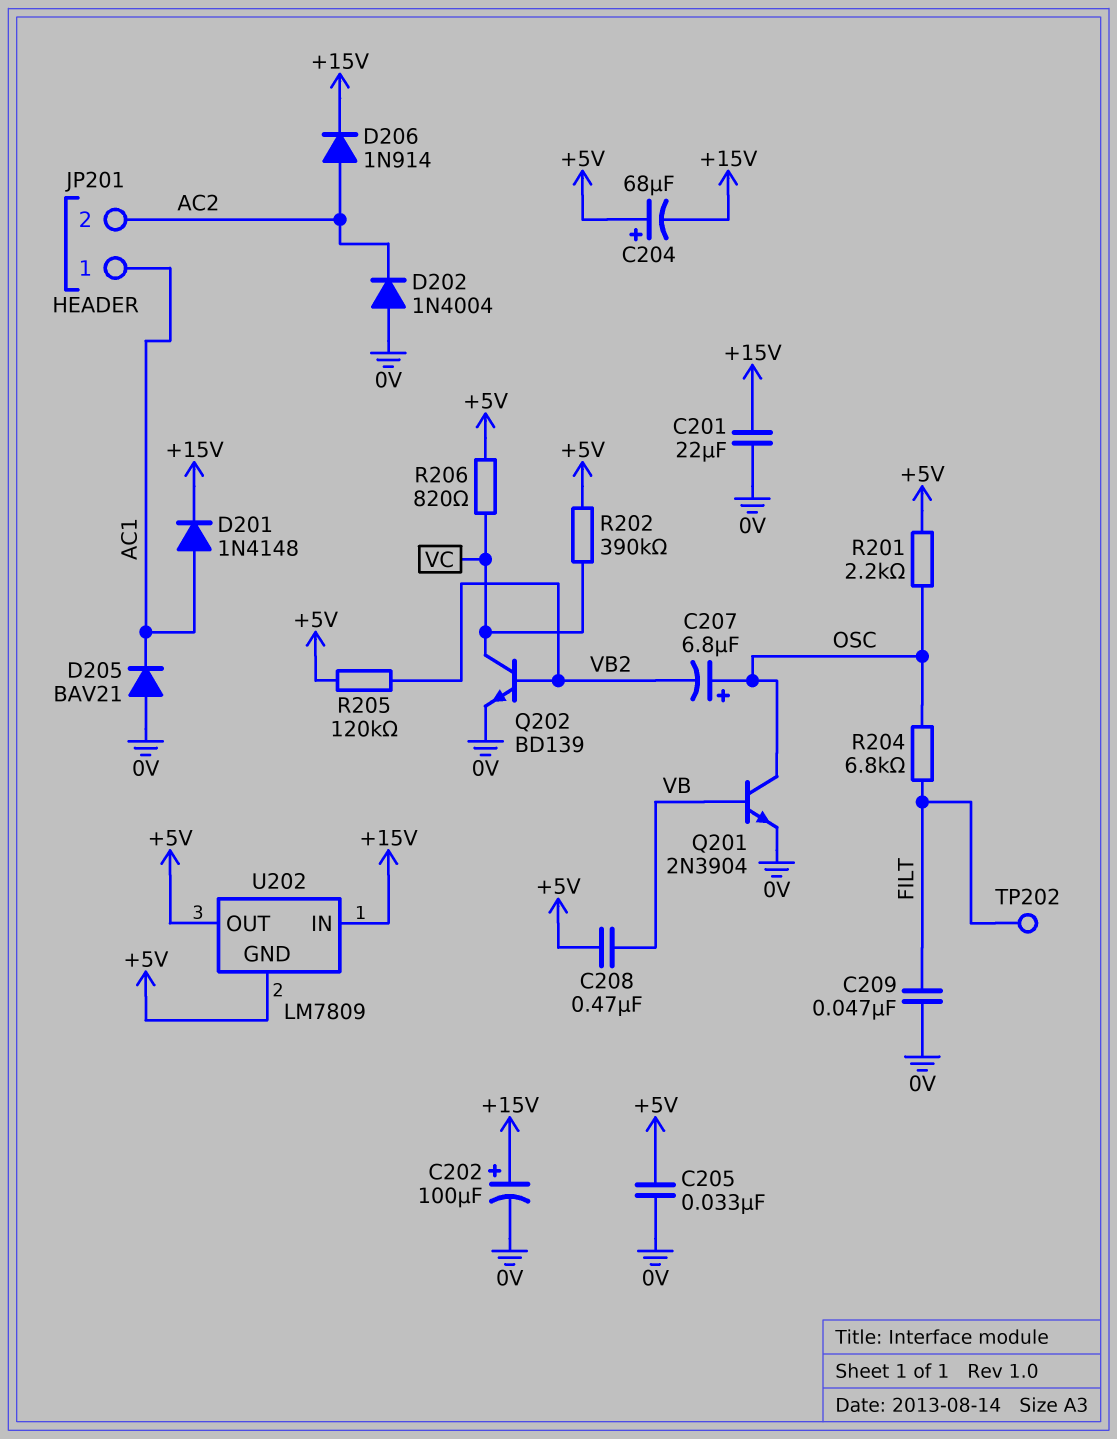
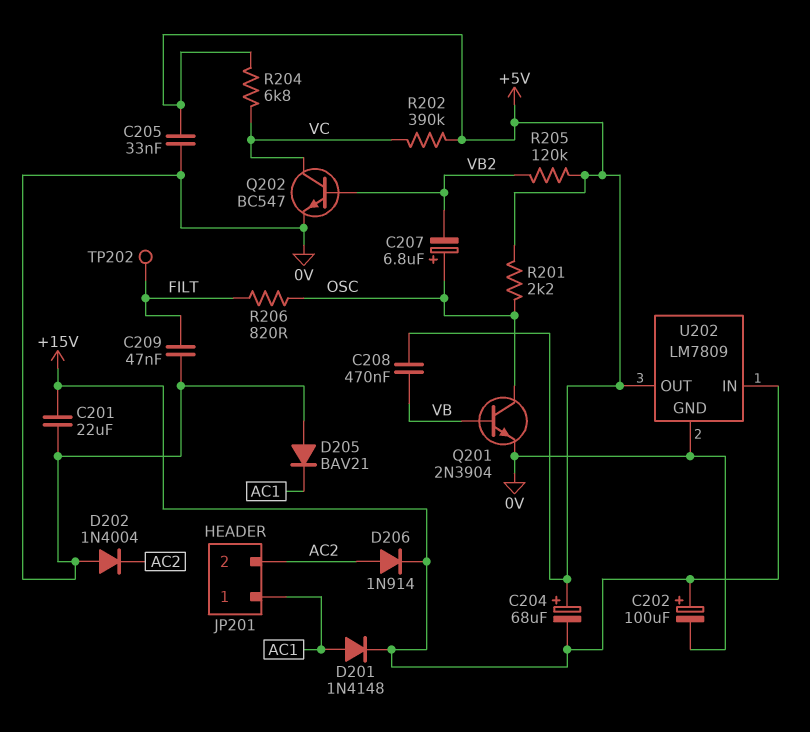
Q202: NPN BD139 (B VB2, C VC, E 0V) -> NPN BC547 (B VB2, C VC, E 0V)
R204: 6.8k (FILT, OSC) -> 6.8k (+5V, VC)
R206: 820 (+5V, VC) -> 820 (FILT, OSC)
U202 pin GND: +5V -> 0V

